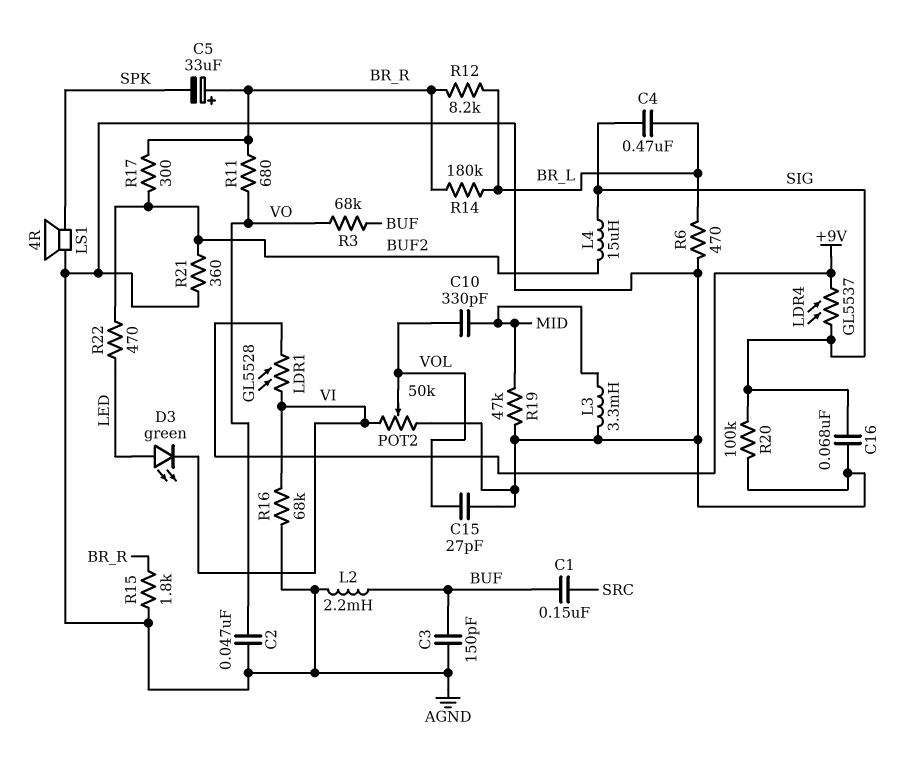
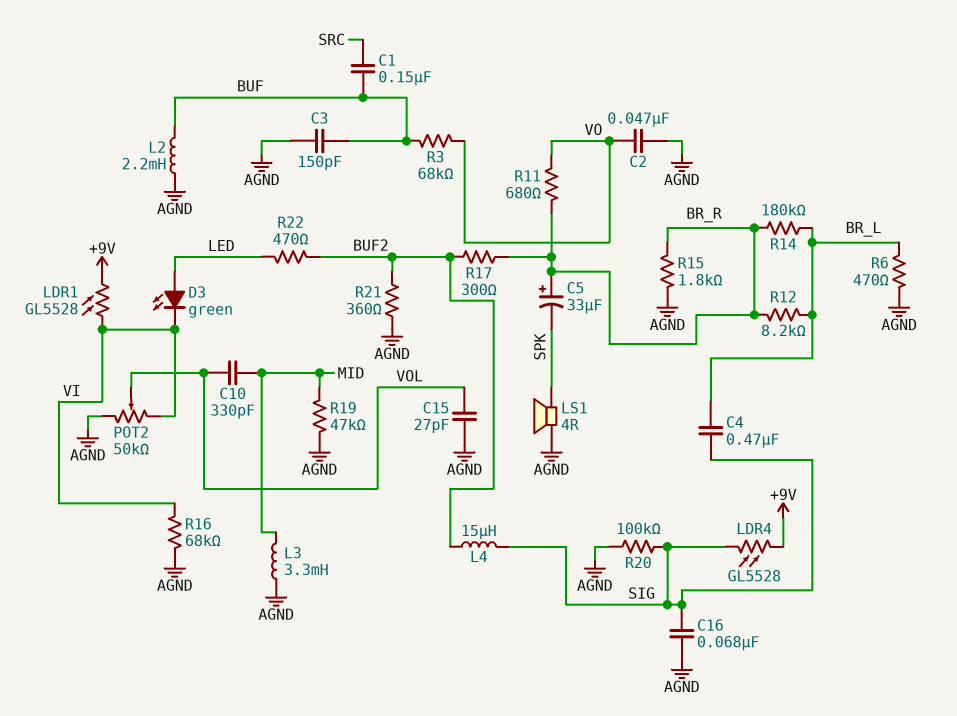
LDR4: GL5537 (+9V, SIG) -> GL5528 (+9V, SIG)

